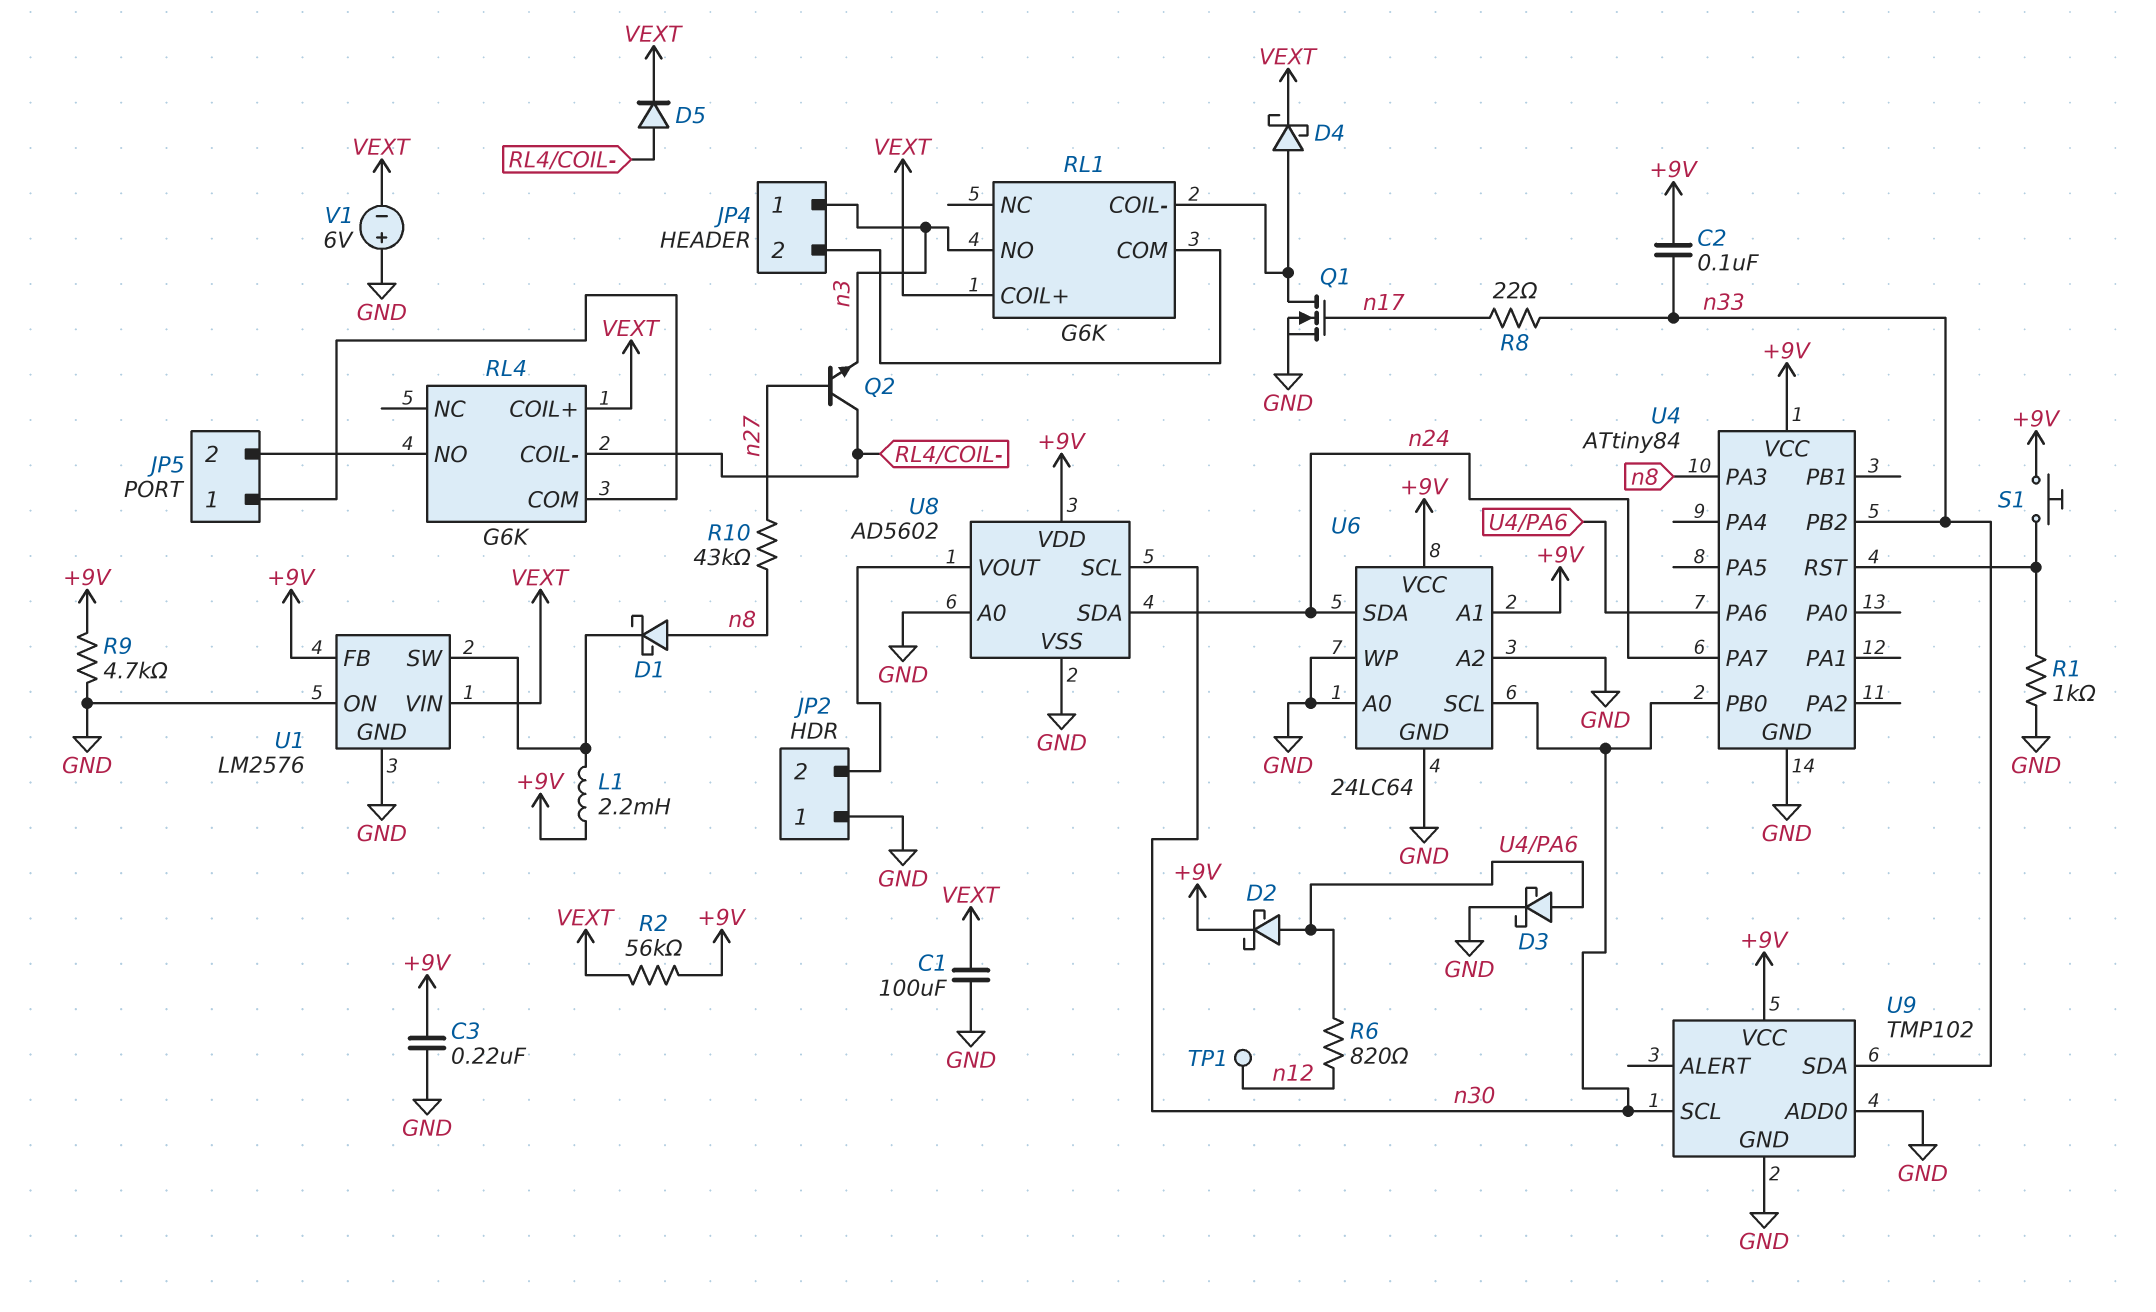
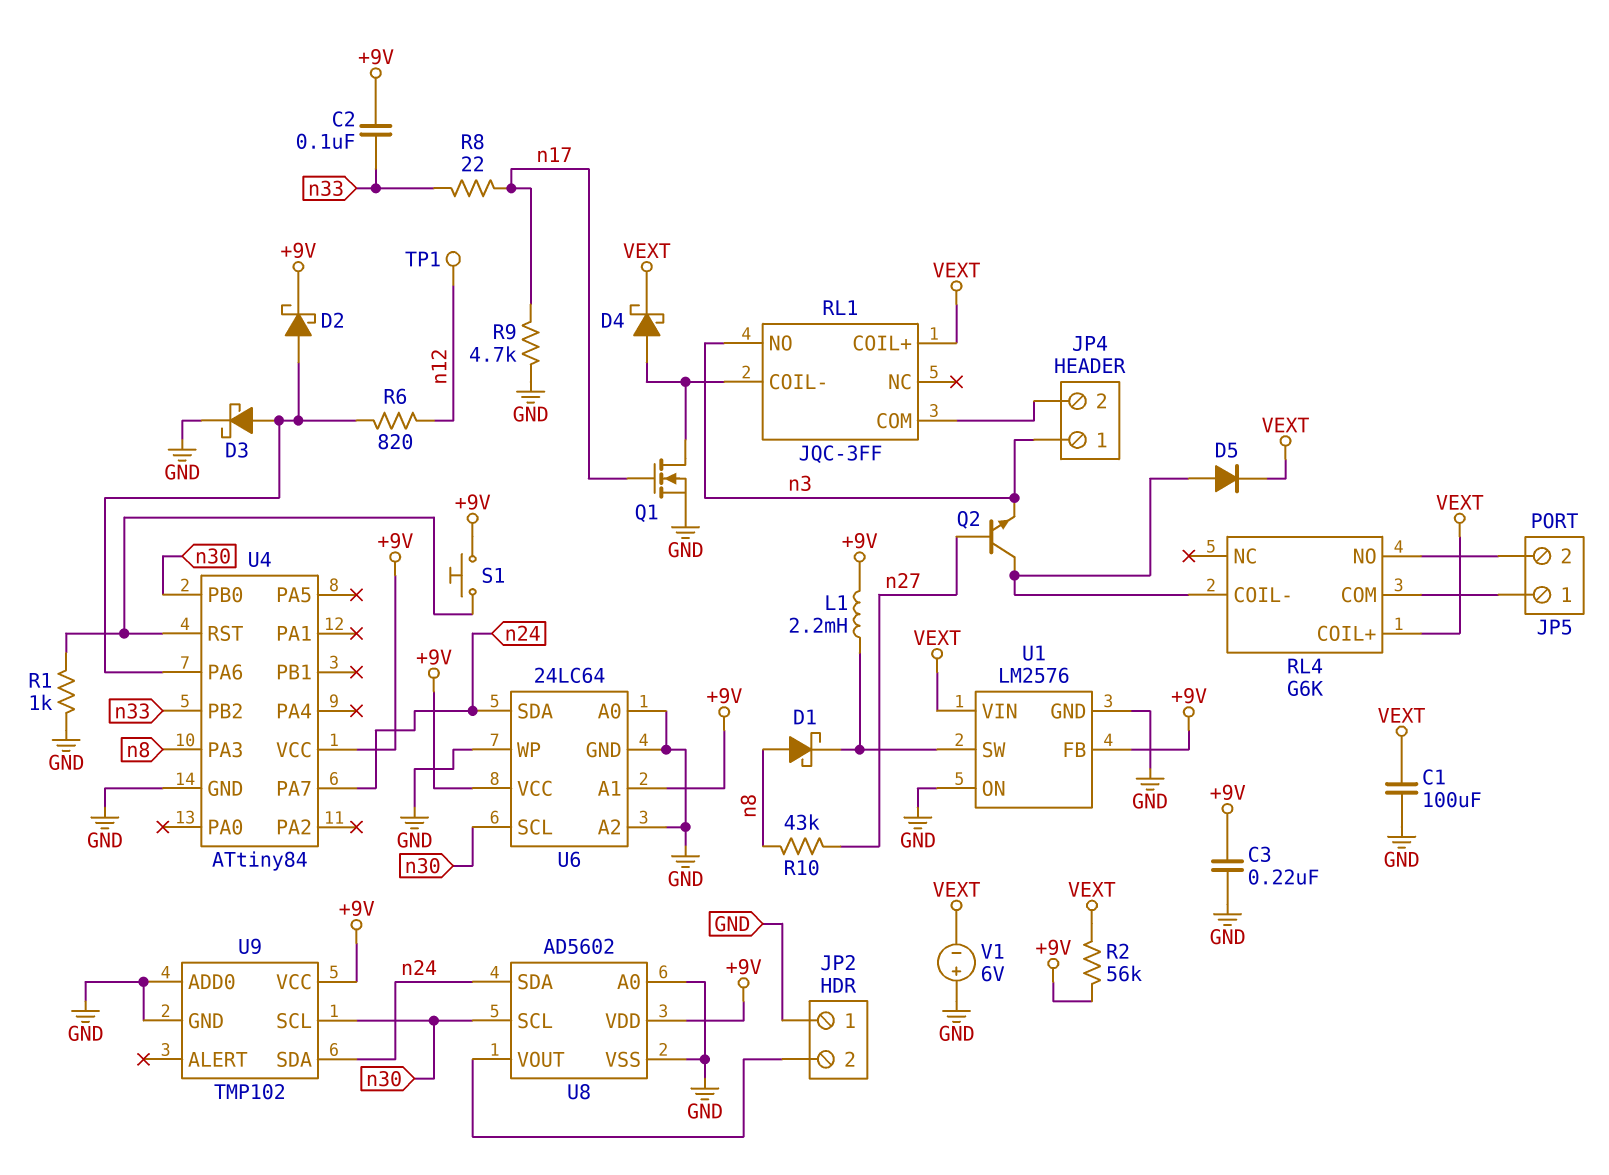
R9: 4.7k (+9V, GND) -> 4.7k (GND, n17)
RL1: G6K -> JQC-3FF
U9 pin SDA: n33 -> n24

